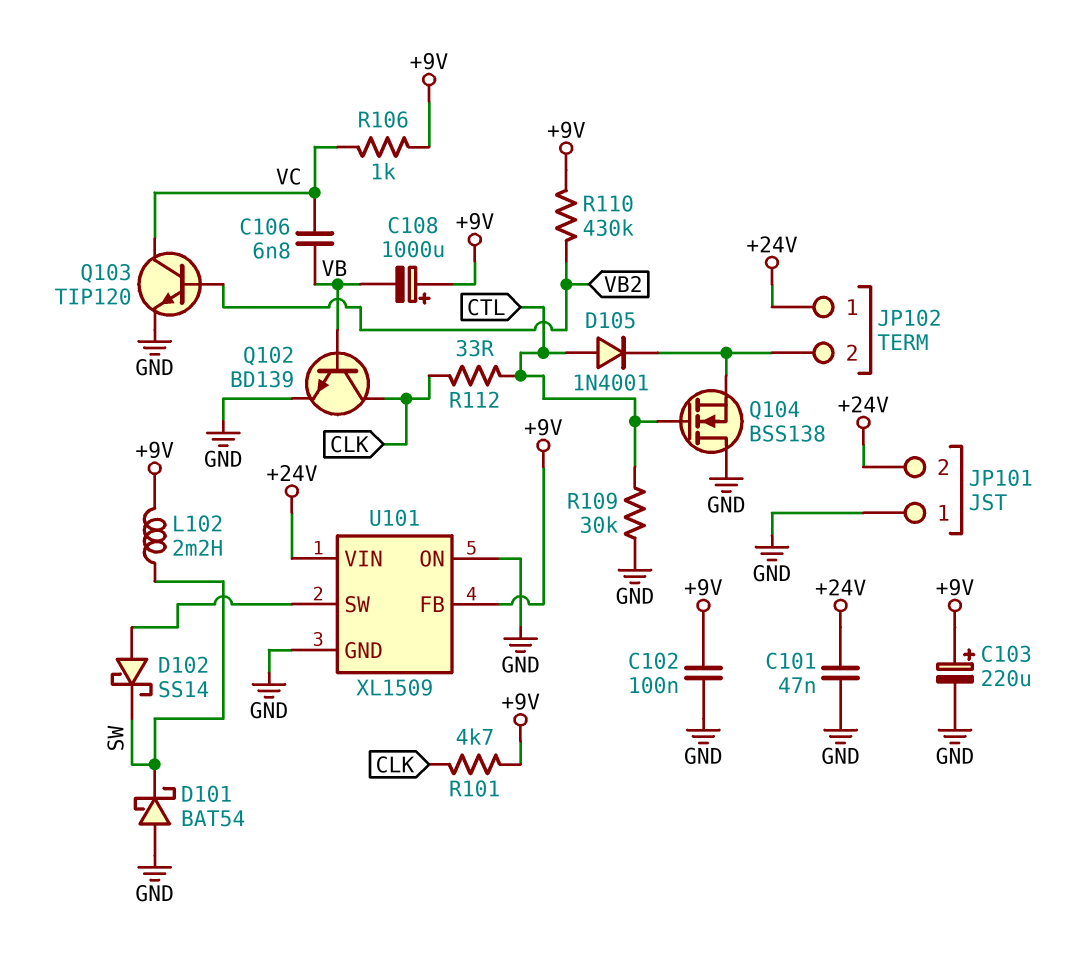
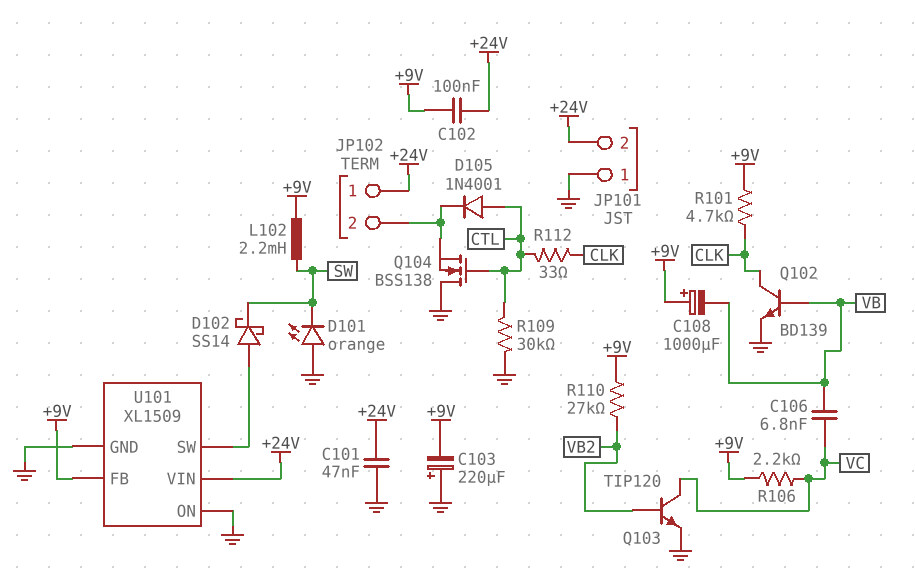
C102: 100nF (+9V, GND) -> 100nF (+9V, +24V)
C103: 220uF (plus +9V, minus GND) -> 220uF (plus GND, minus +9V)
D101: schottky BAT54 (A GND, K SW) -> LED orange (A GND, K SW)
R106: 1k (+9V, VC) -> 2.2k (+9V, VC)
R110: 430k (+9V, VB2) -> 27k (+9V, VB2)

